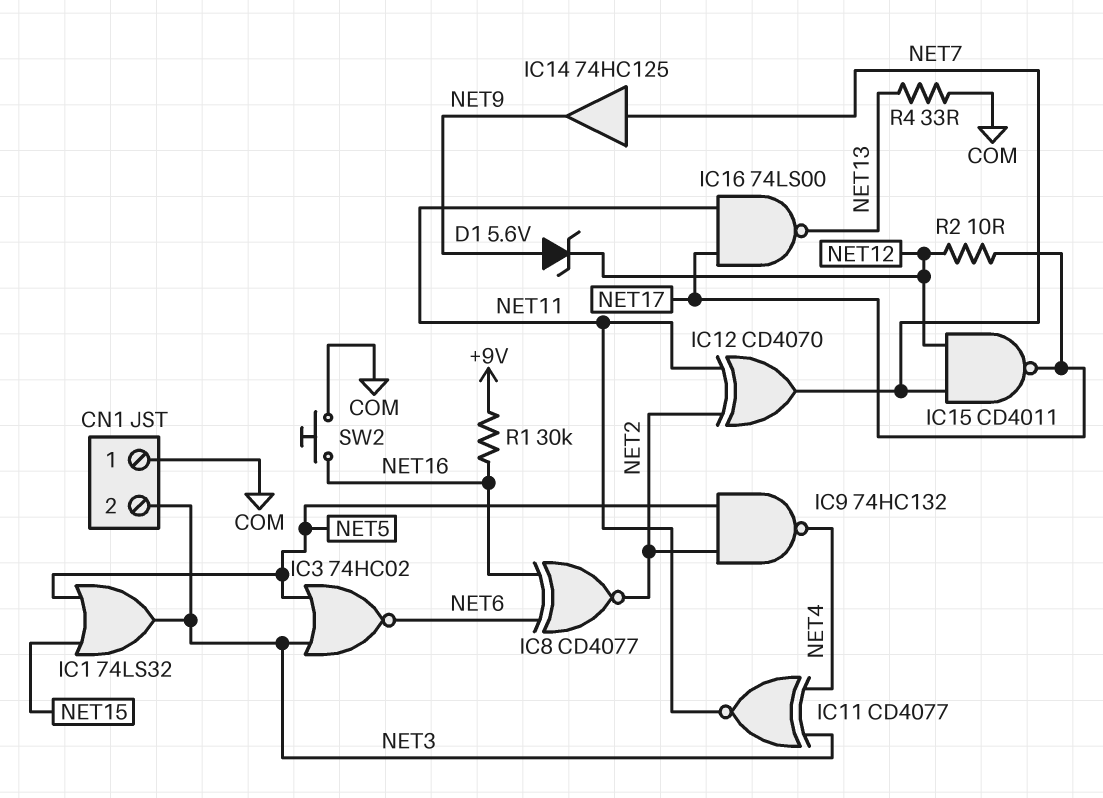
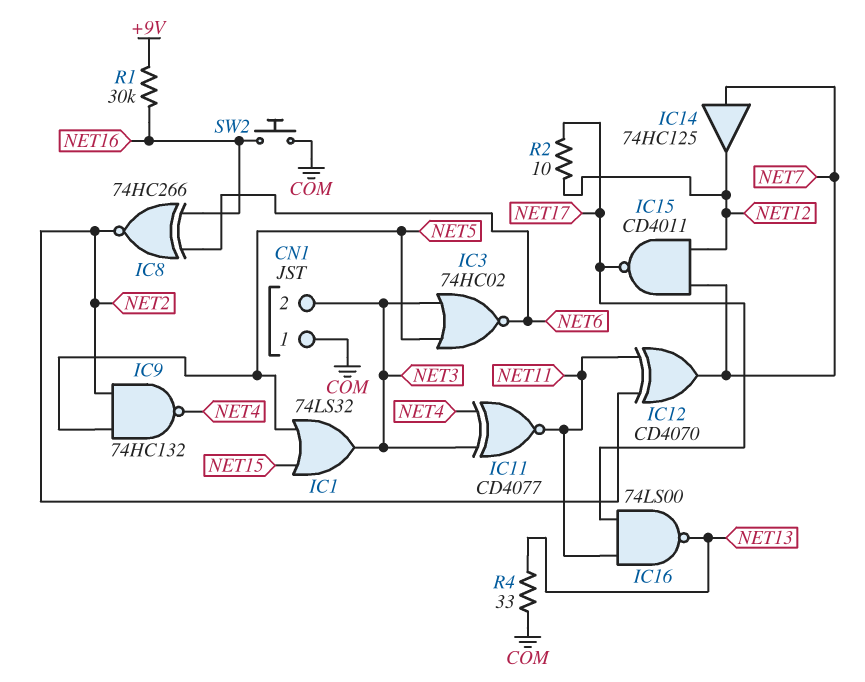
D1: zener 5.6V (A NET9, K NET12) -> none
IC8: XNOR CD4077 (in NET6, in NET16, out NET2) -> XNOR 74HC266 (in NET6, in NET16, out NET2)
IC14: buffer 74HC125 (in NET7, out NET9) -> buffer 74HC125 (in NET7, out NET12)

